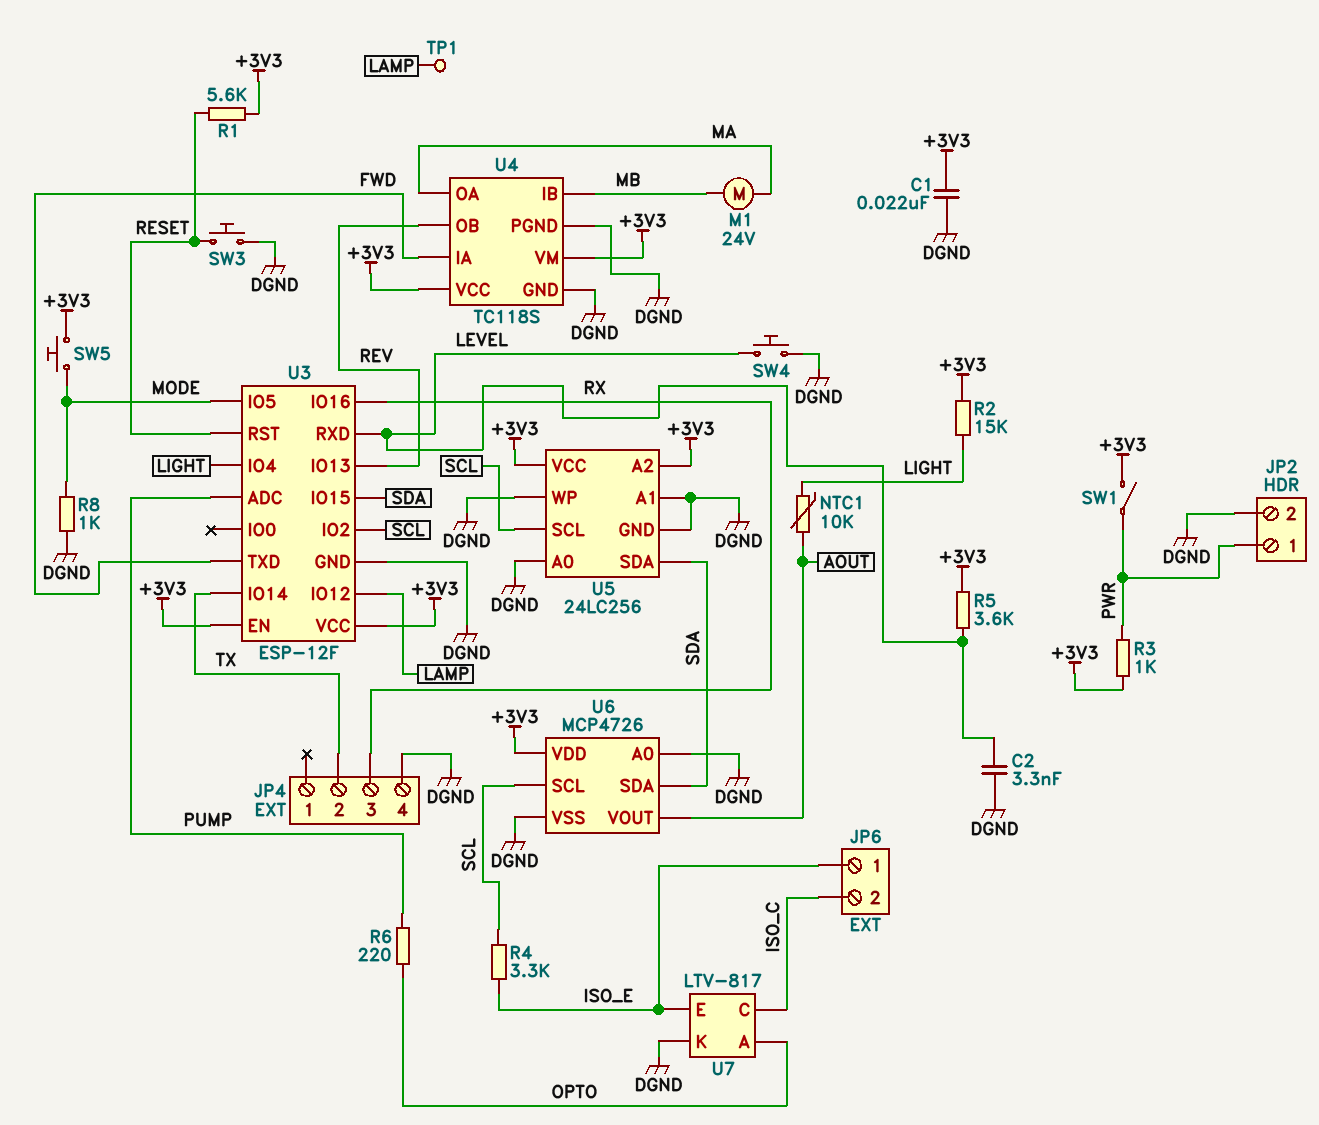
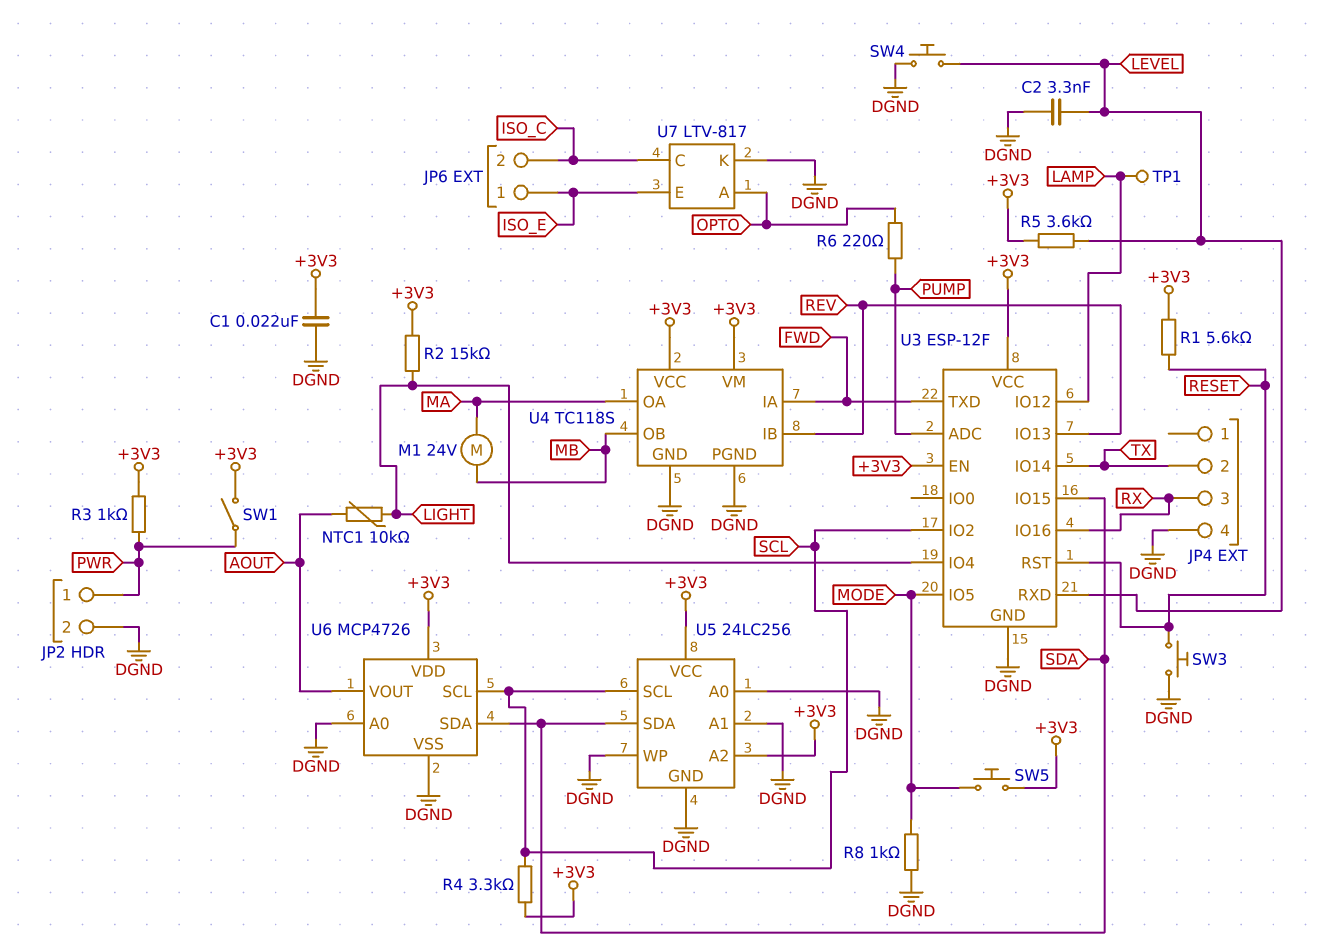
R4: 3.3k (ISO_E, SCL) -> 3.3k (+3V3, SCL)
U4 pin IB: MB -> REV
U4 pin OB: REV -> MB

